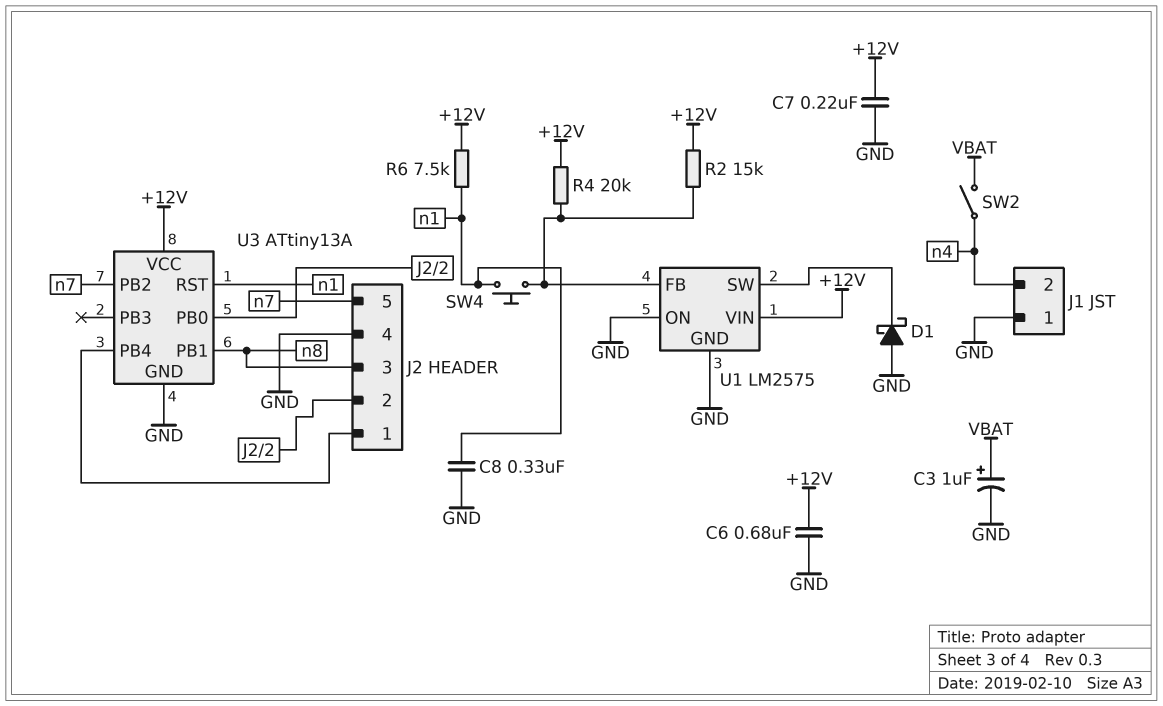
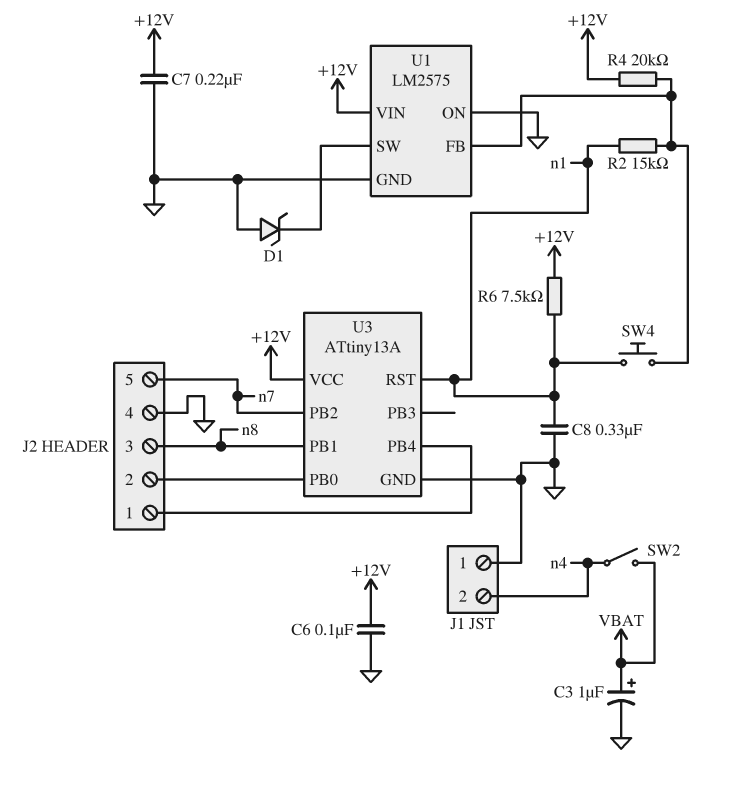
C6: 680nF (+12V, GND) -> 100nF (+12V, GND)
D1: schottky (A GND, K U1/SW) -> zener (A GND, K U1/SW)
R2: 15k (+12V, U1/FB) -> 15k (U1/FB, n1)

